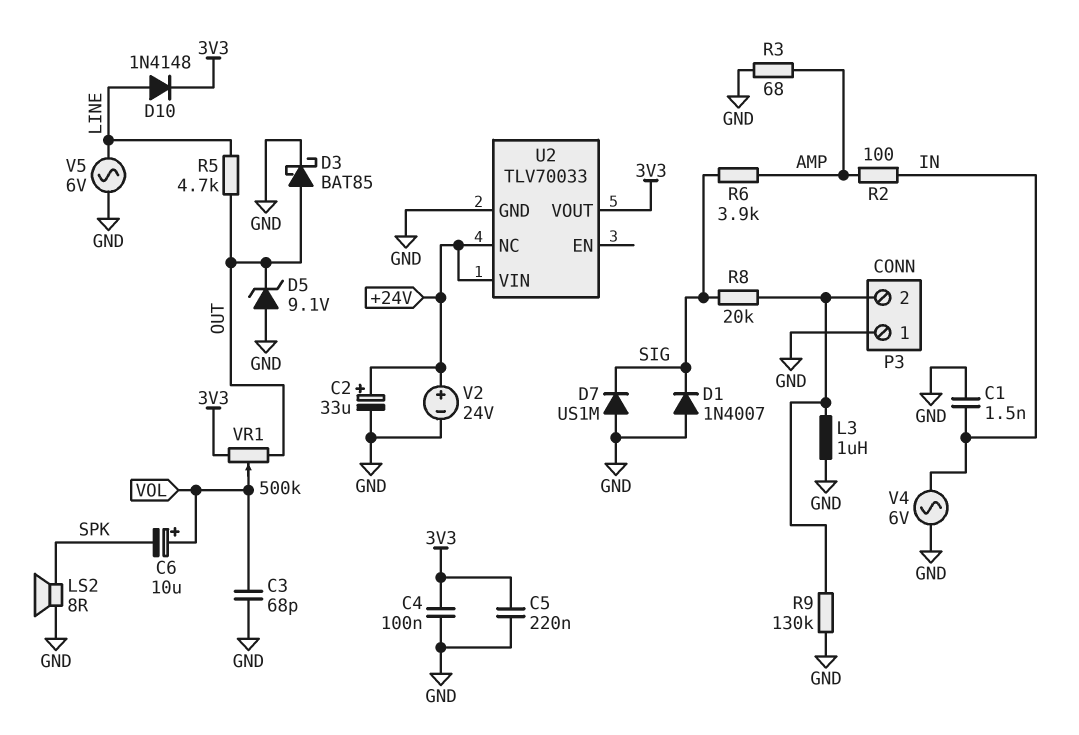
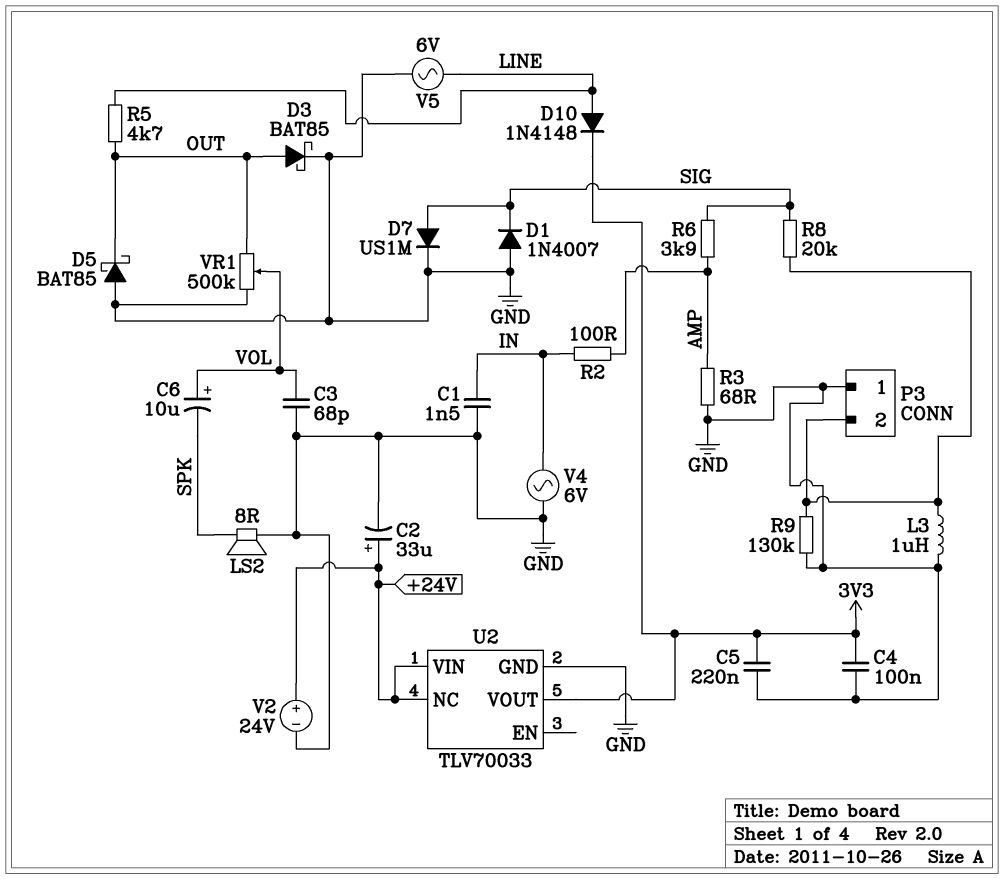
D5: zener 9.1V (A GND, K OUT) -> schottky BAT85 (A GND, K OUT)
D7: diode US1M (A GND, K SIG) -> diode US1M (A SIG, K GND)
VR1: 500k (3V3, OUT, wiper VOL) -> 500k (GND, OUT, wiper VOL)

